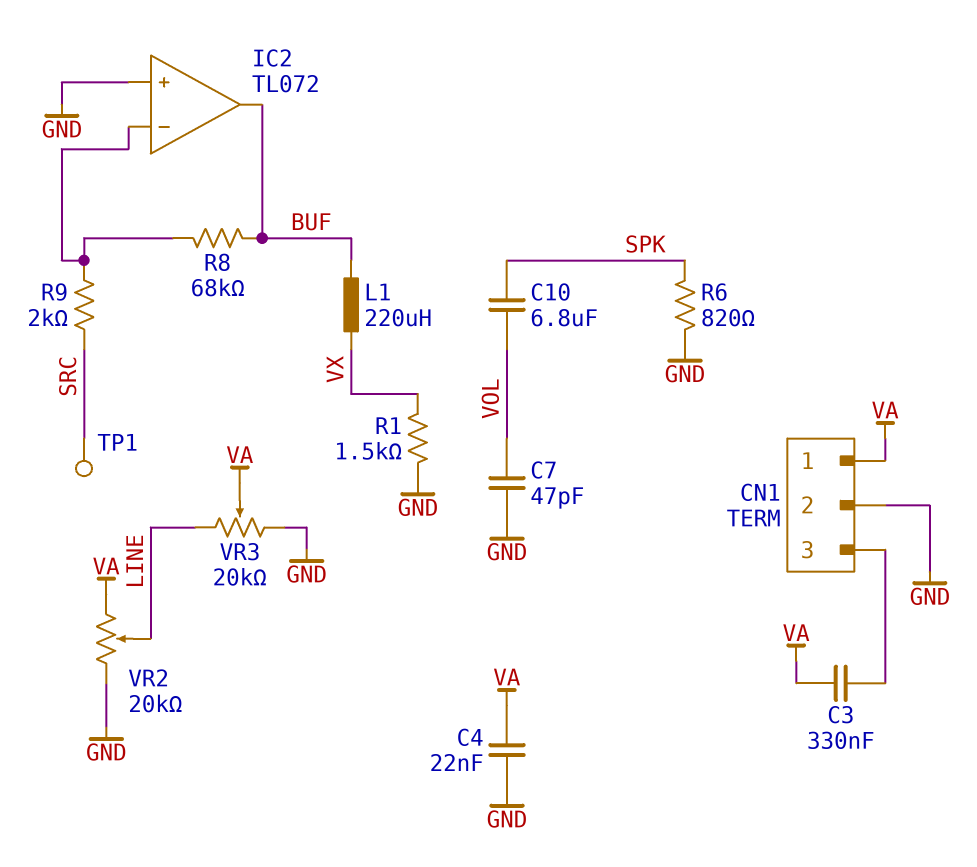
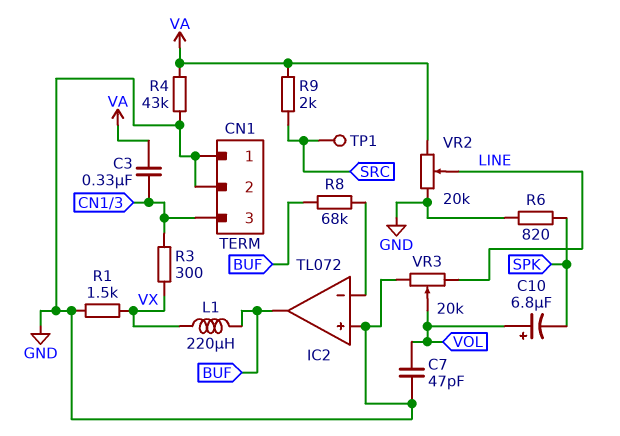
C4: 22nF (GND, VA) -> none
C10: 6.8uF (SPK, VOL) -> 6.8uF (plus VOL, minus SPK)
CN1 pin 1: VA -> GND
R3: none -> 300 (CN1/3, VX)
R4: none -> 43k (GND, VA)
R9: 2k (IC2/in-, SRC) -> 2k (SRC, VA)
VR3: 20k (GND, LINE, wiper VA) -> 20k (GND, LINE, wiper VOL)

